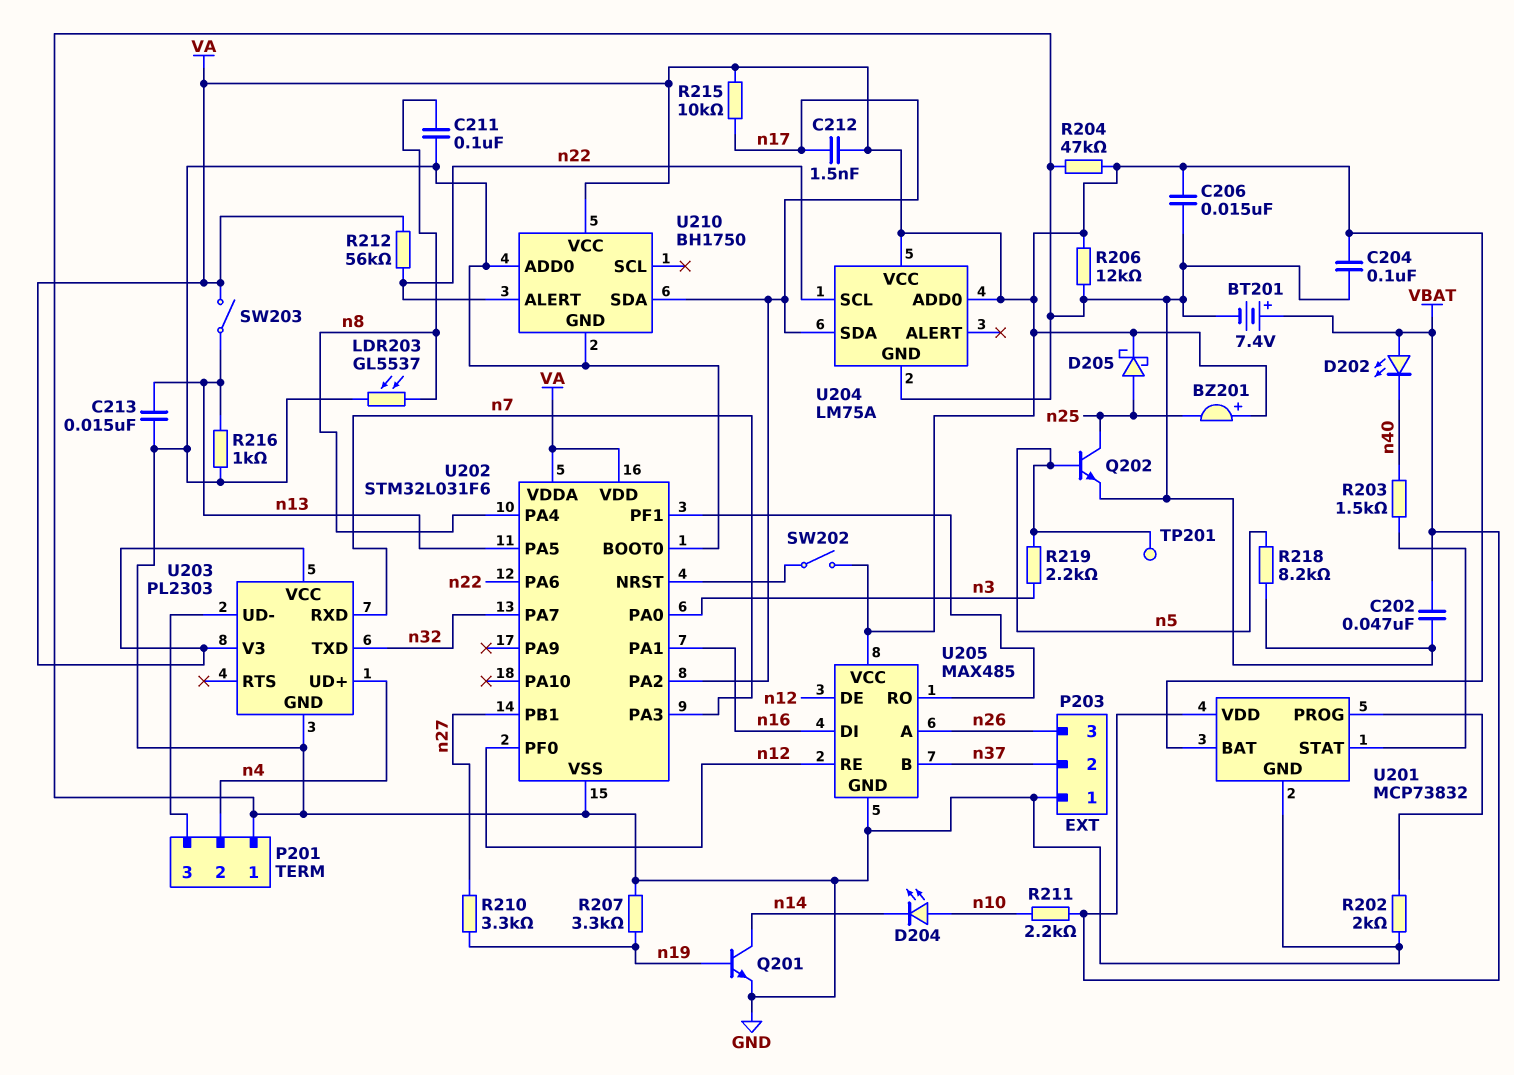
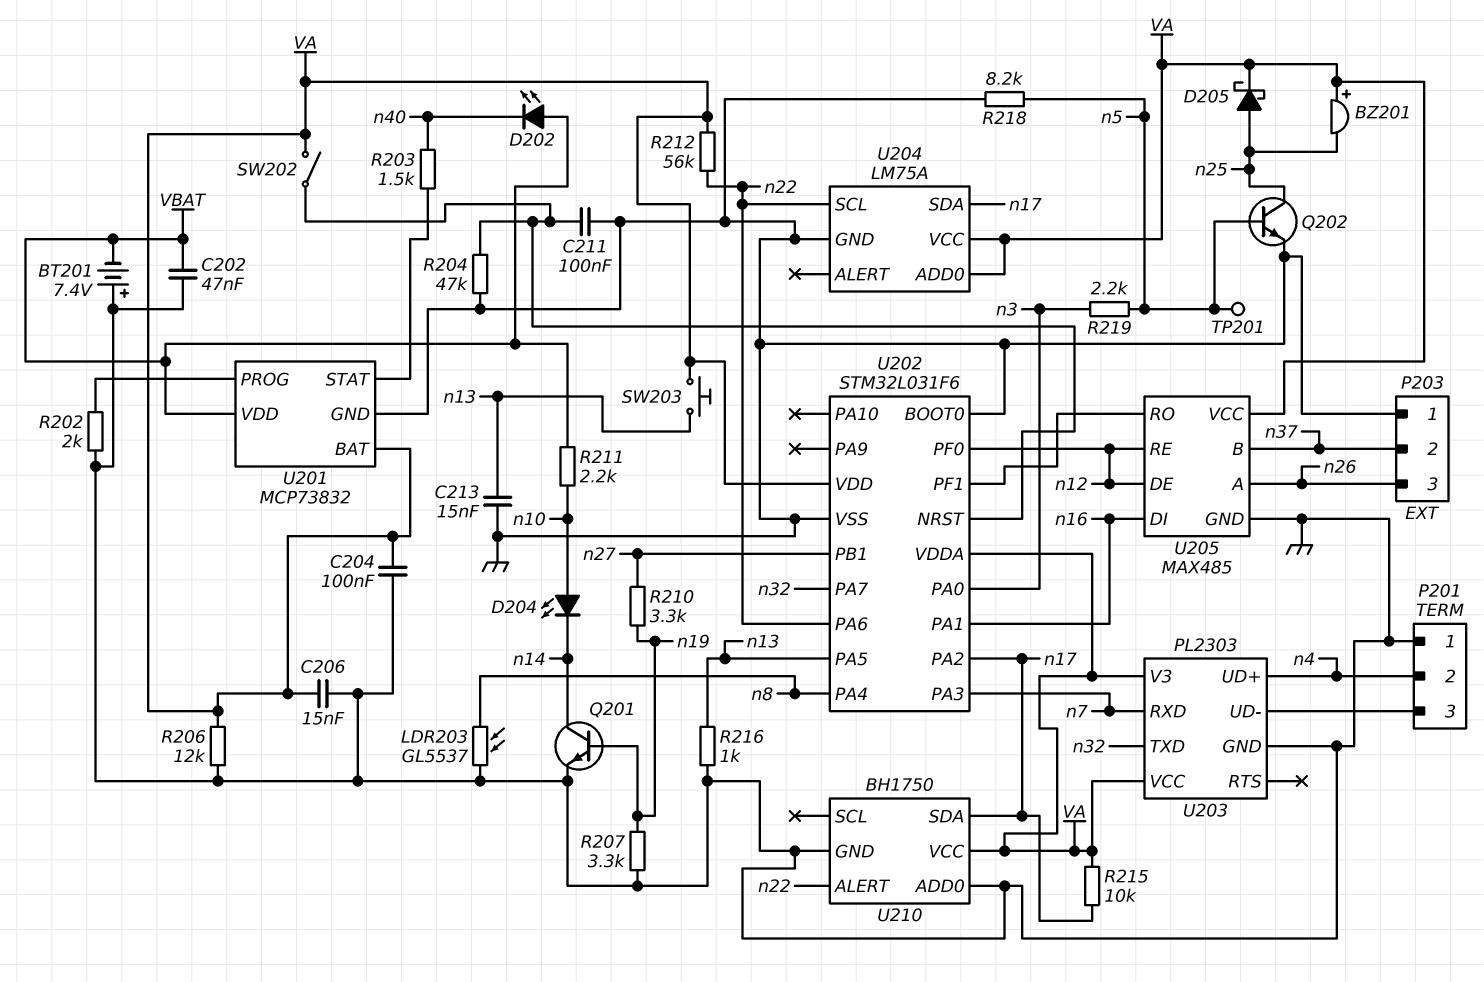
BT201: 7.4V (plus VBAT, minus GND) -> 7.4V (plus GND, minus VBAT)
C211: 100nF (GND, n8) -> 100nF (GND, U202/NRST)
C212: 1.5nF (VA, n17) -> none
R204: 47k (GND, VA) -> 47k (GND, U202/NRST)
SW203: switch (VA, n13) -> button (VA, n13)

